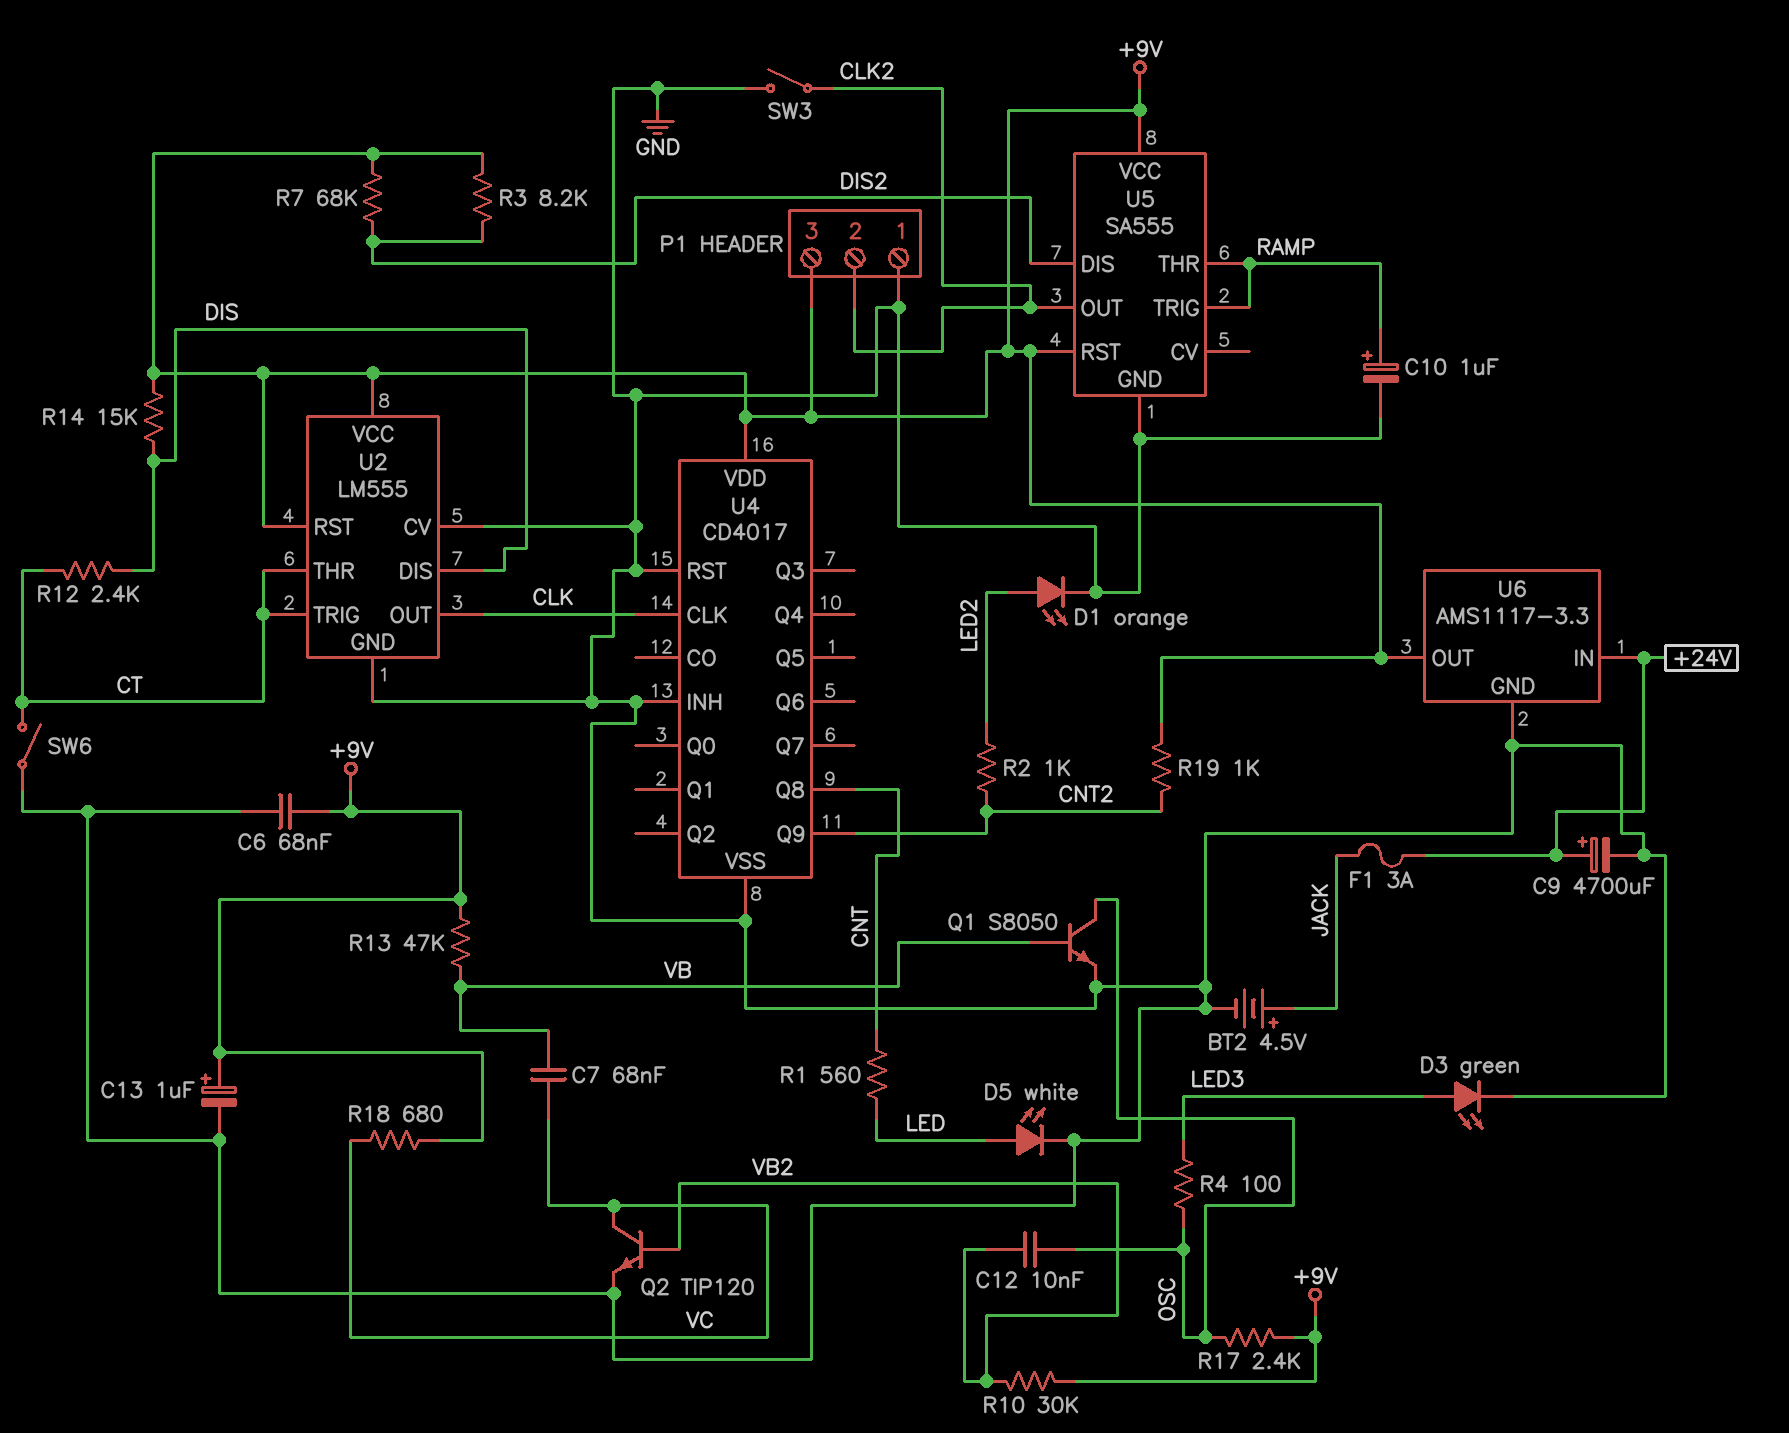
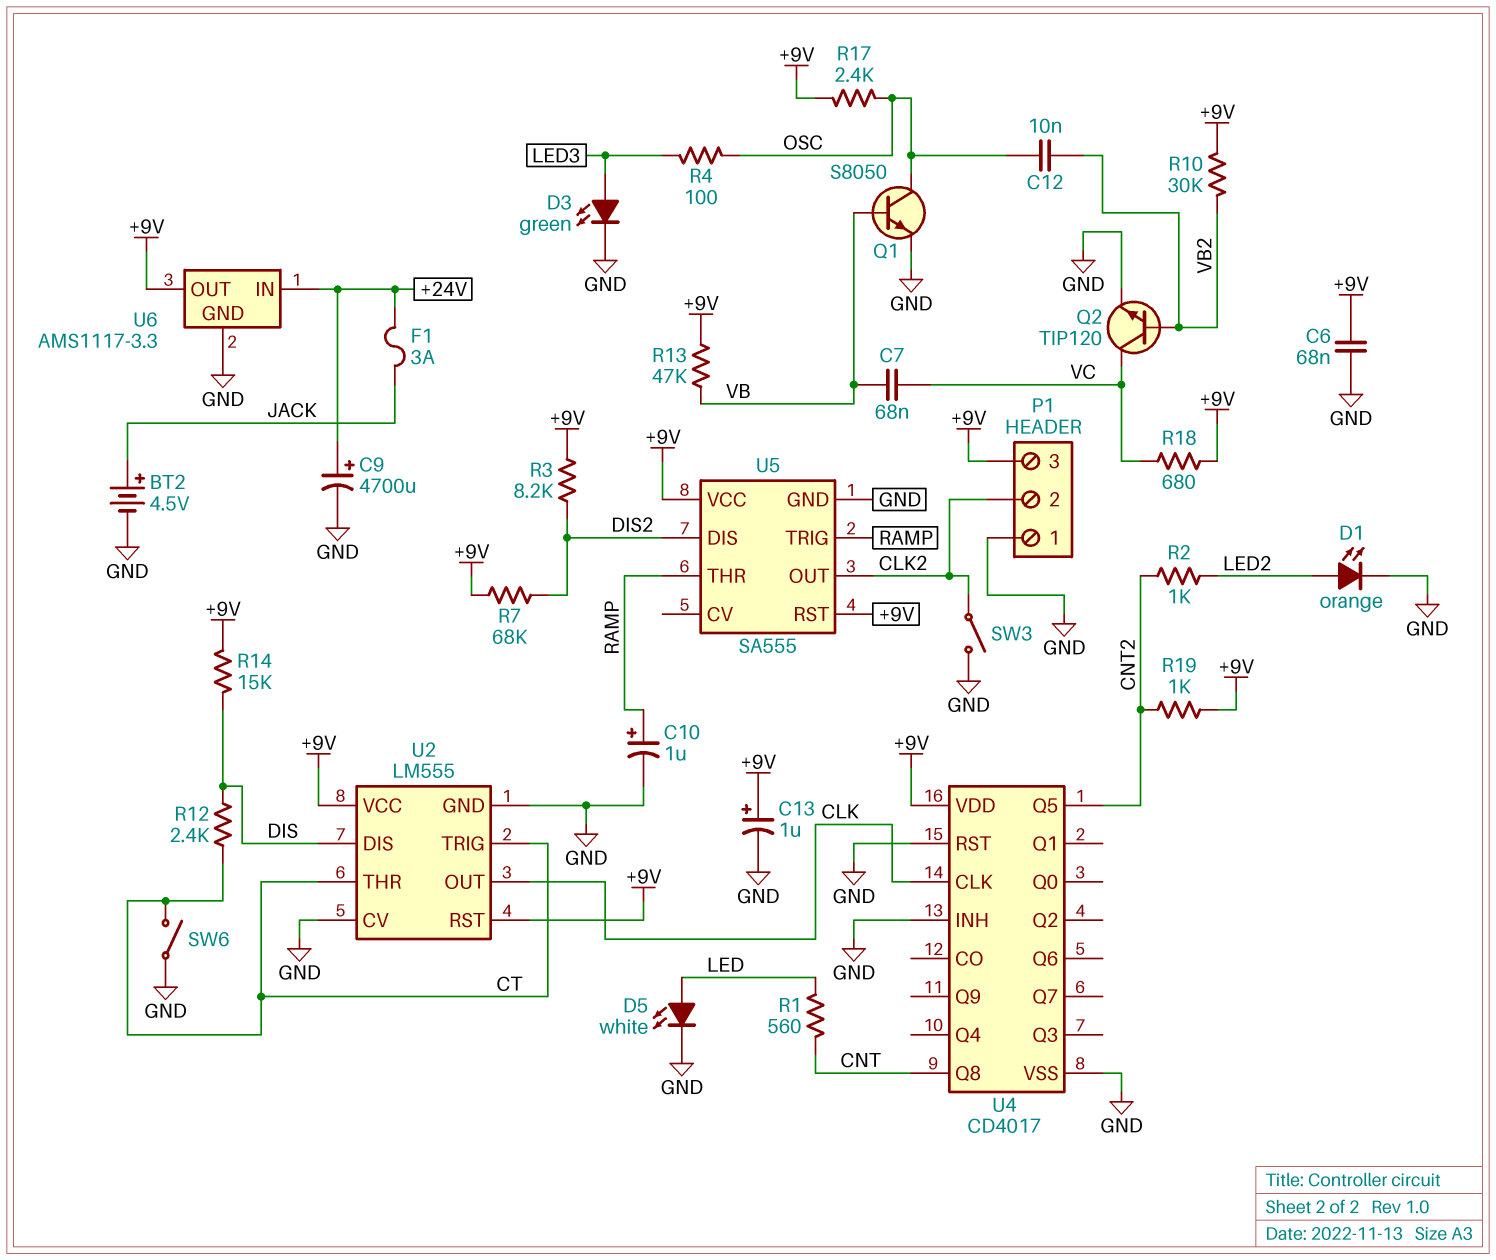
U4 pin Q5: none -> CNT2
U4 pin Q9: CNT2 -> none

